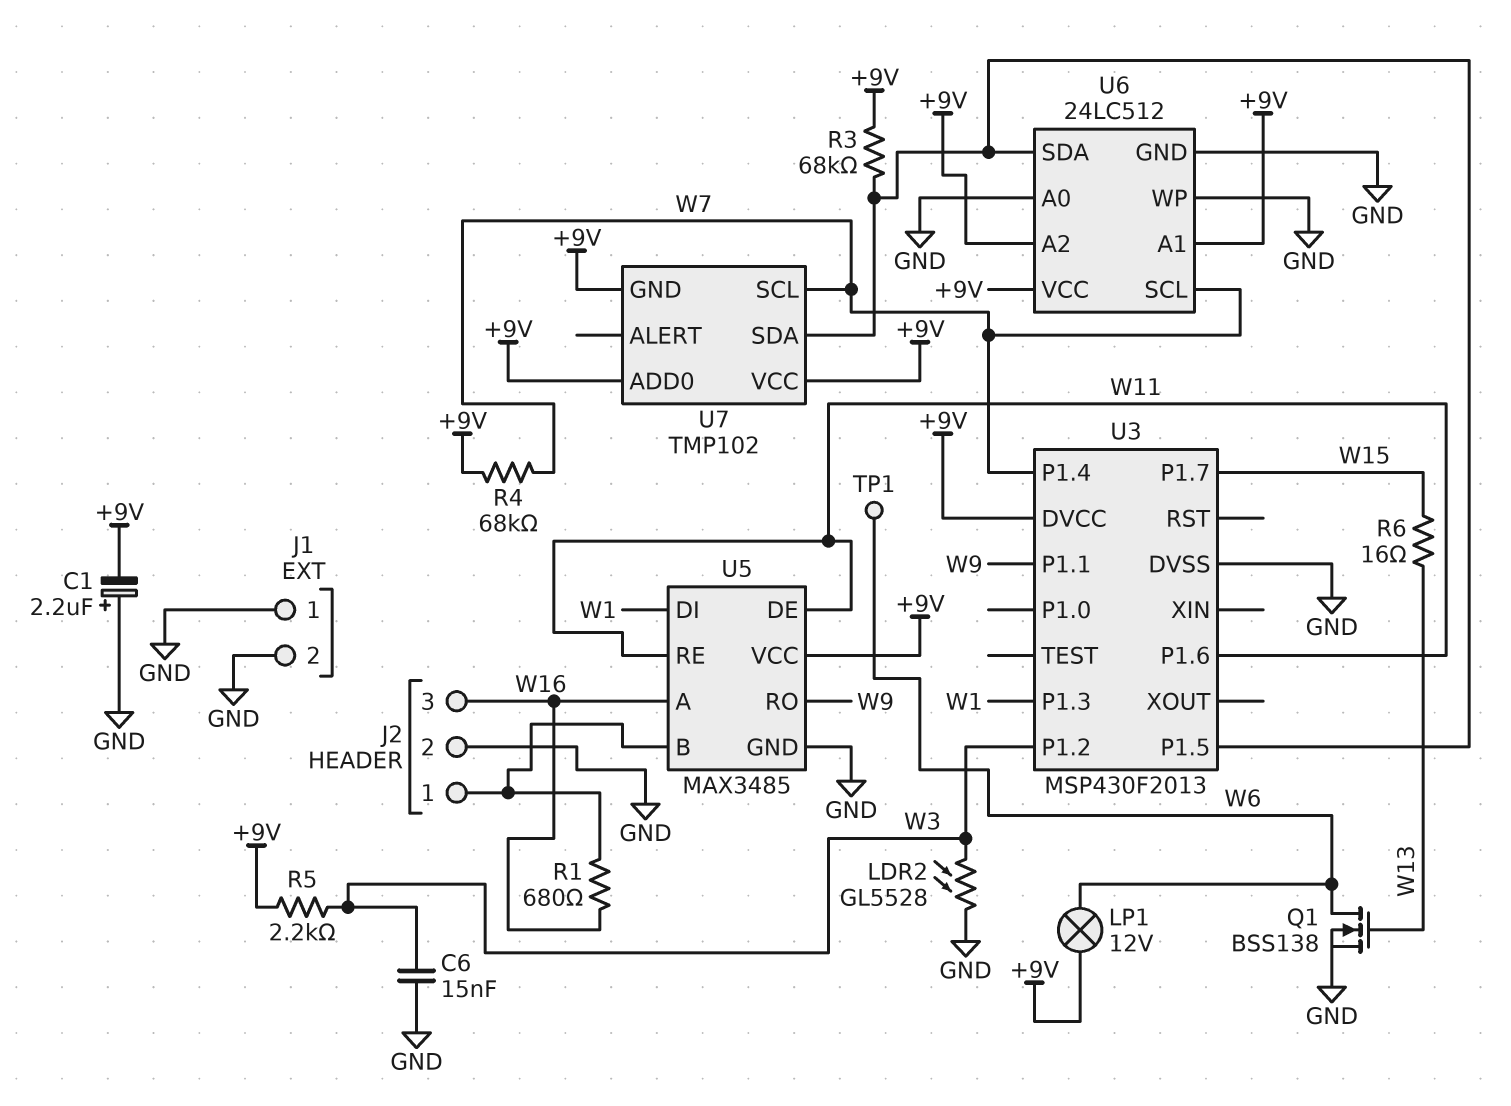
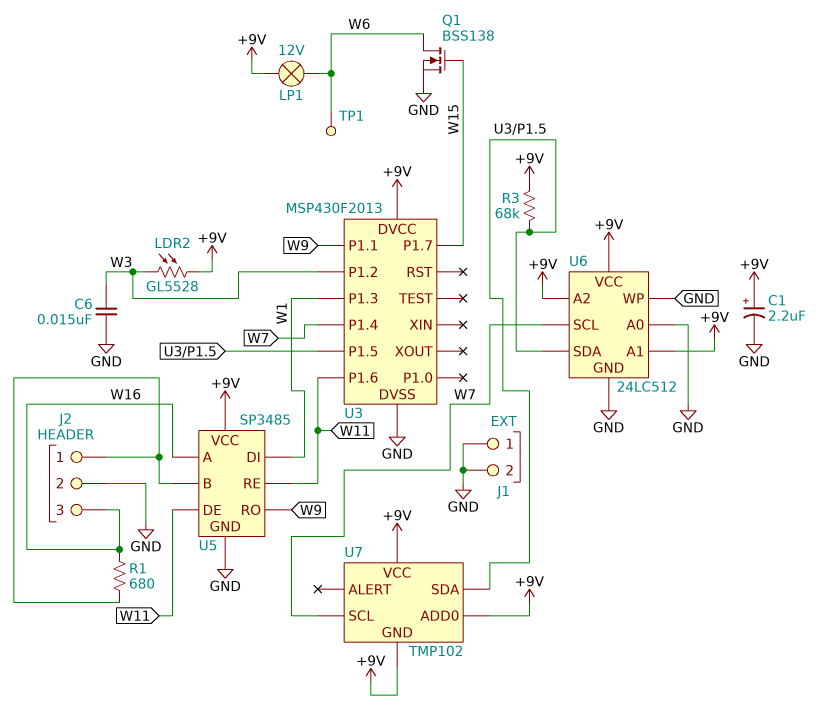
C1: 2.2uF (plus GND, minus +9V) -> 2.2uF (plus +9V, minus GND)
LDR2: GL5528 (GND, W3) -> GL5528 (+9V, W3)
Q1: NMOS BSS138 (G W13, D W6, S GND) -> NMOS BSS138 (G W15, D W6, S GND)
R4: 68k (+9V, W7) -> none
R5: 2.2k (+9V, W3) -> none
R6: 16 (W13, W15) -> none
U5: MAX3485 -> SP3485

